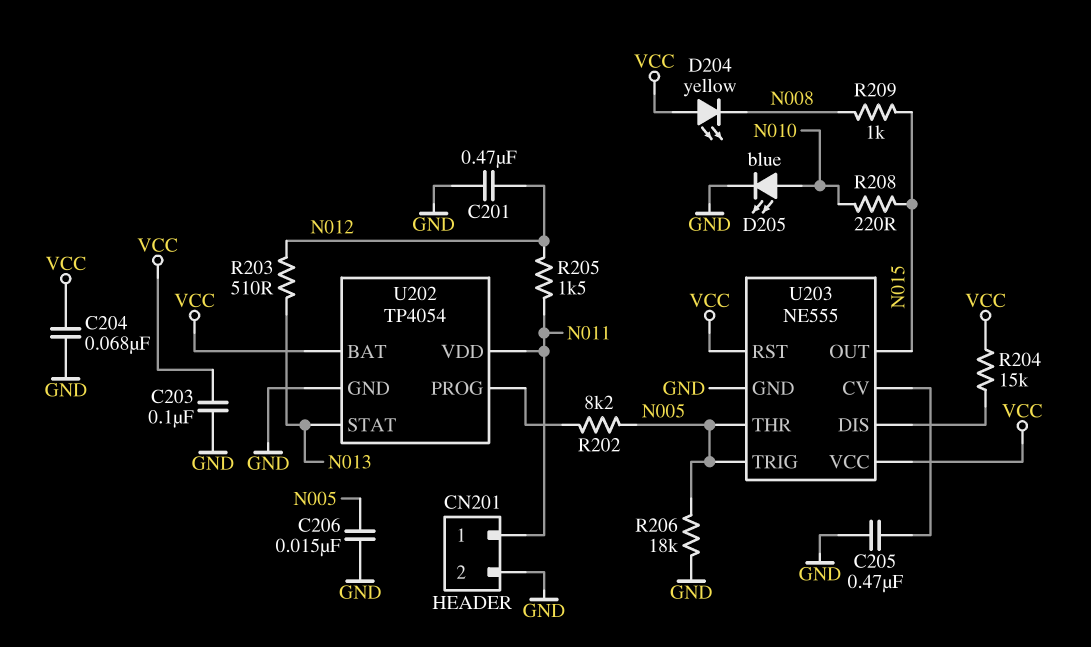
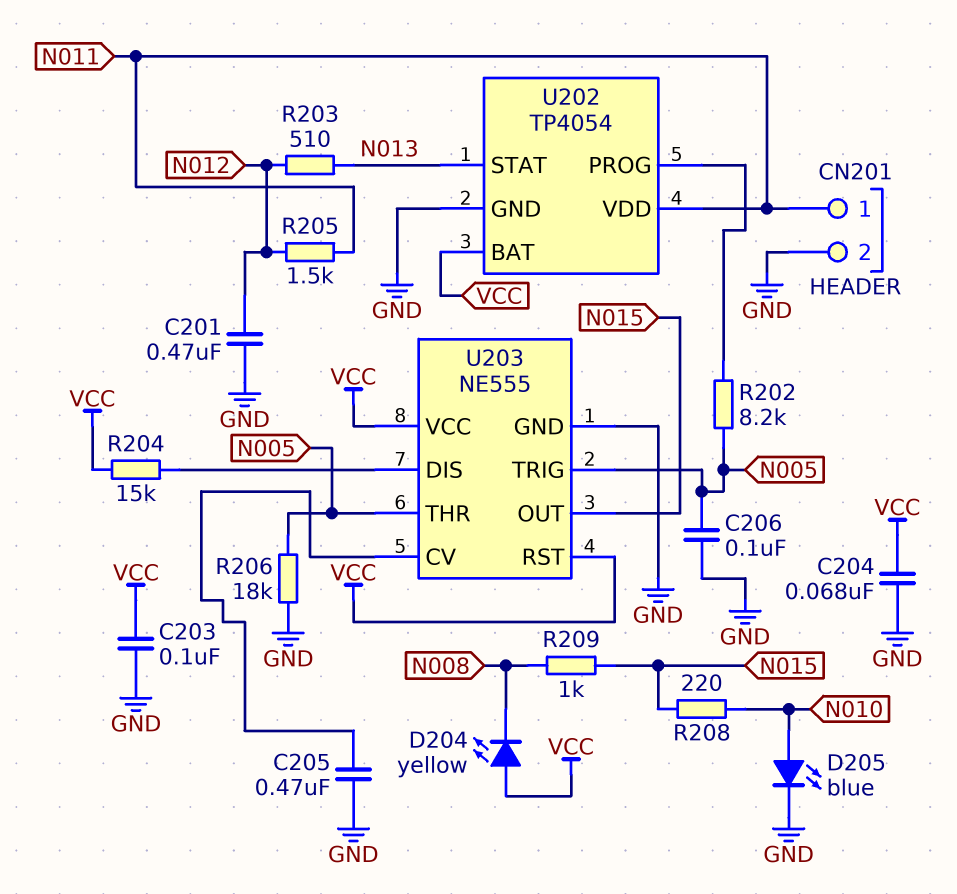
C206: 15nF (GND, N005) -> 100nF (GND, N005)

